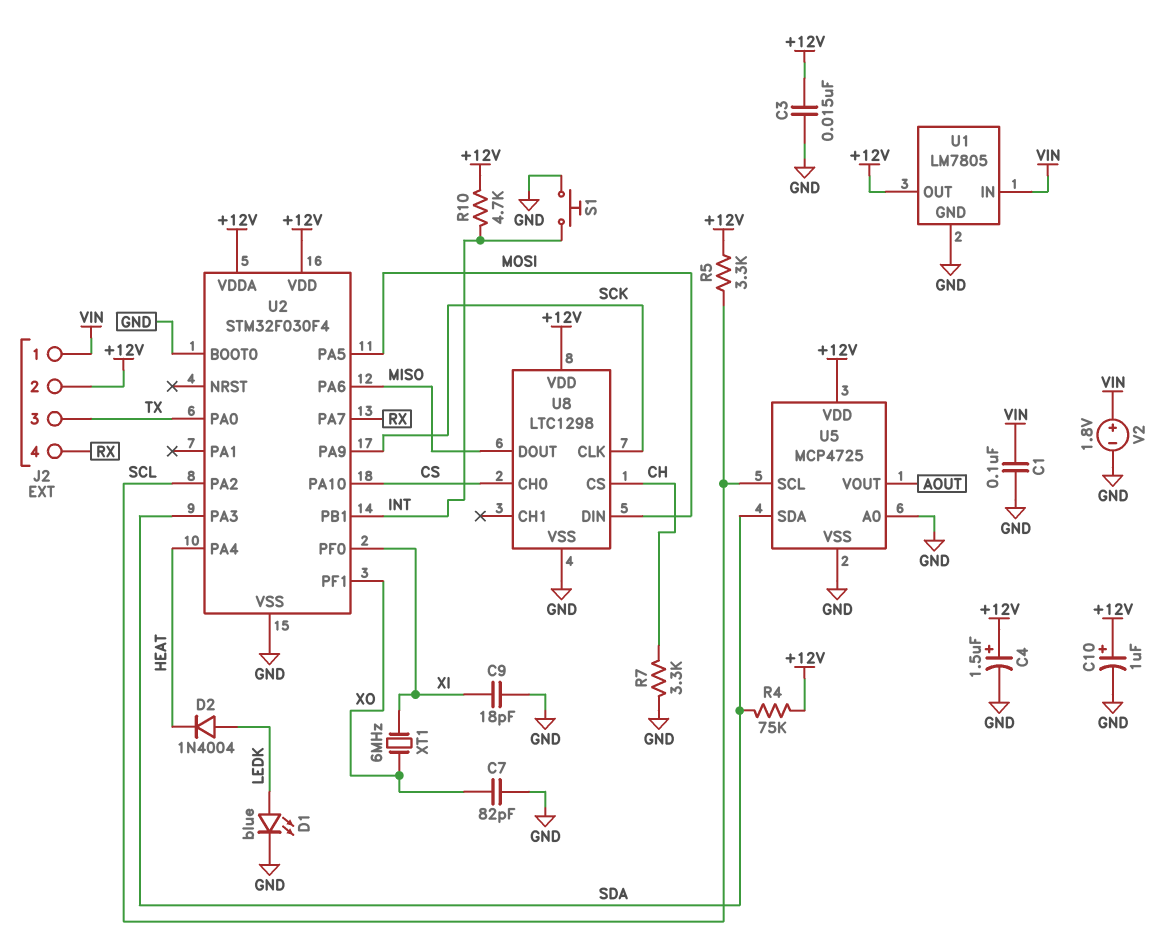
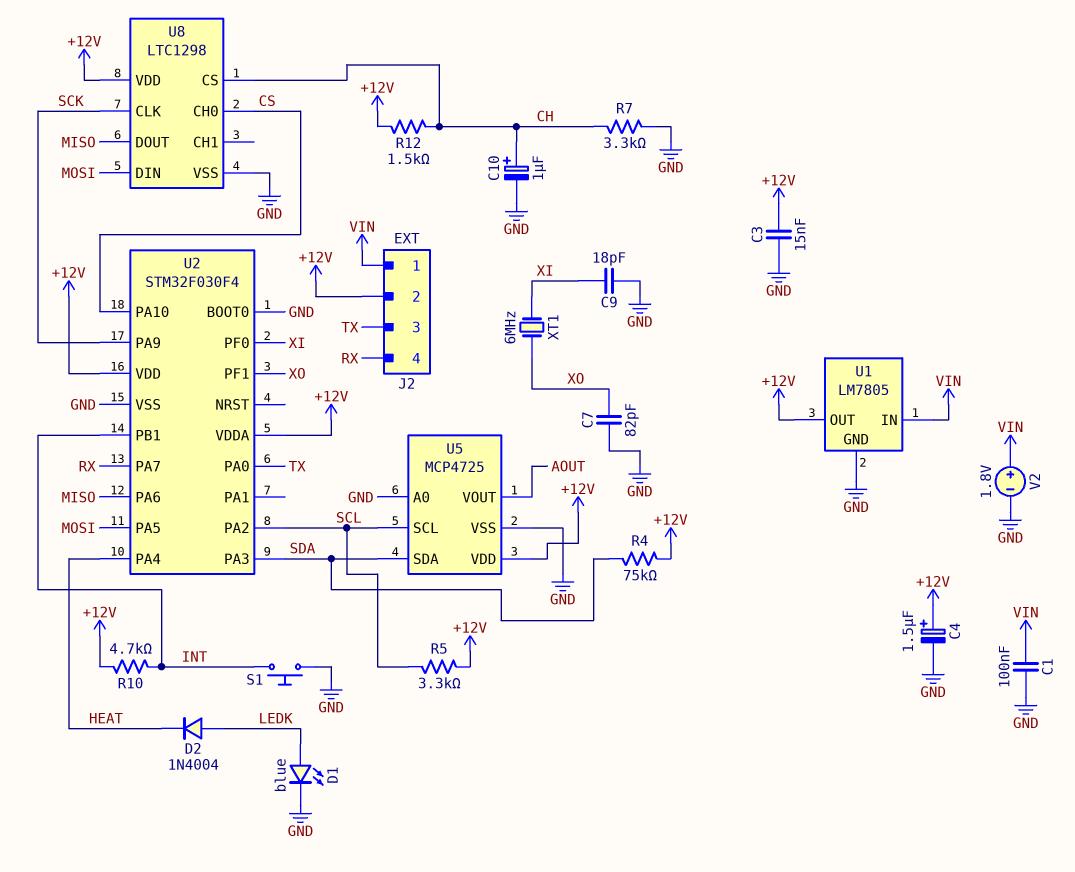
C10: 1uF (plus +12V, minus GND) -> 1uF (plus CH, minus GND)
R12: none -> 1.5k (+12V, CH)

